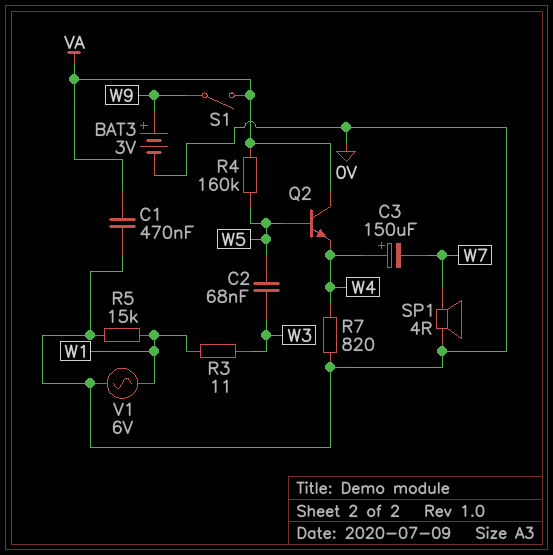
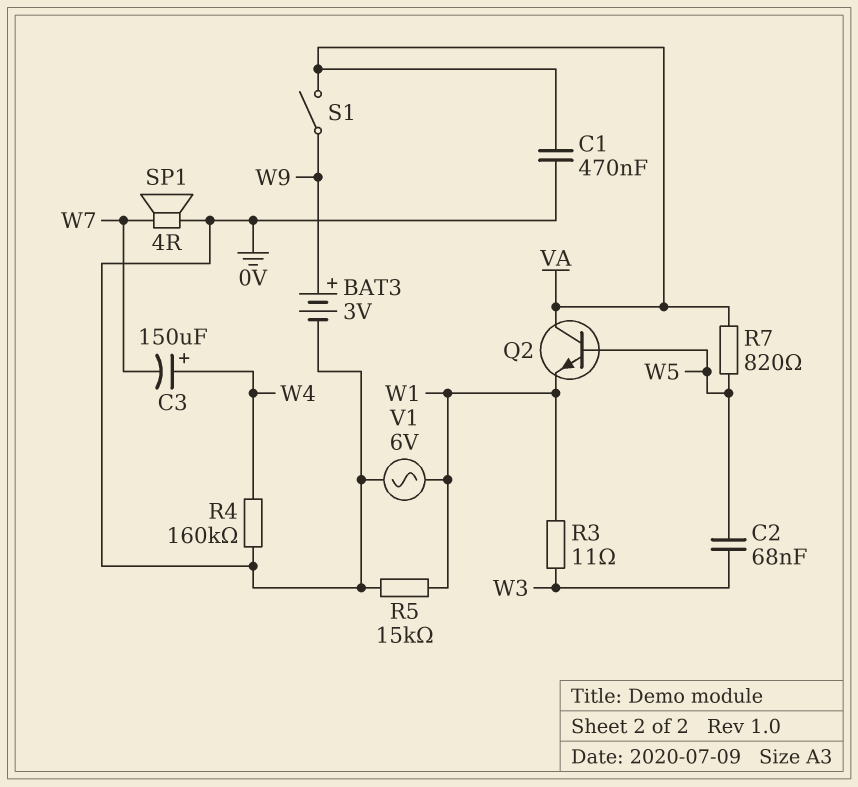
Q2: NPN (B W5, C VA, E W4) -> NPN (B W5, C VA, E W1)
R4: 160k (VA, W5) -> 160k (0V, W4)
R7: 820 (0V, W4) -> 820 (VA, W5)

